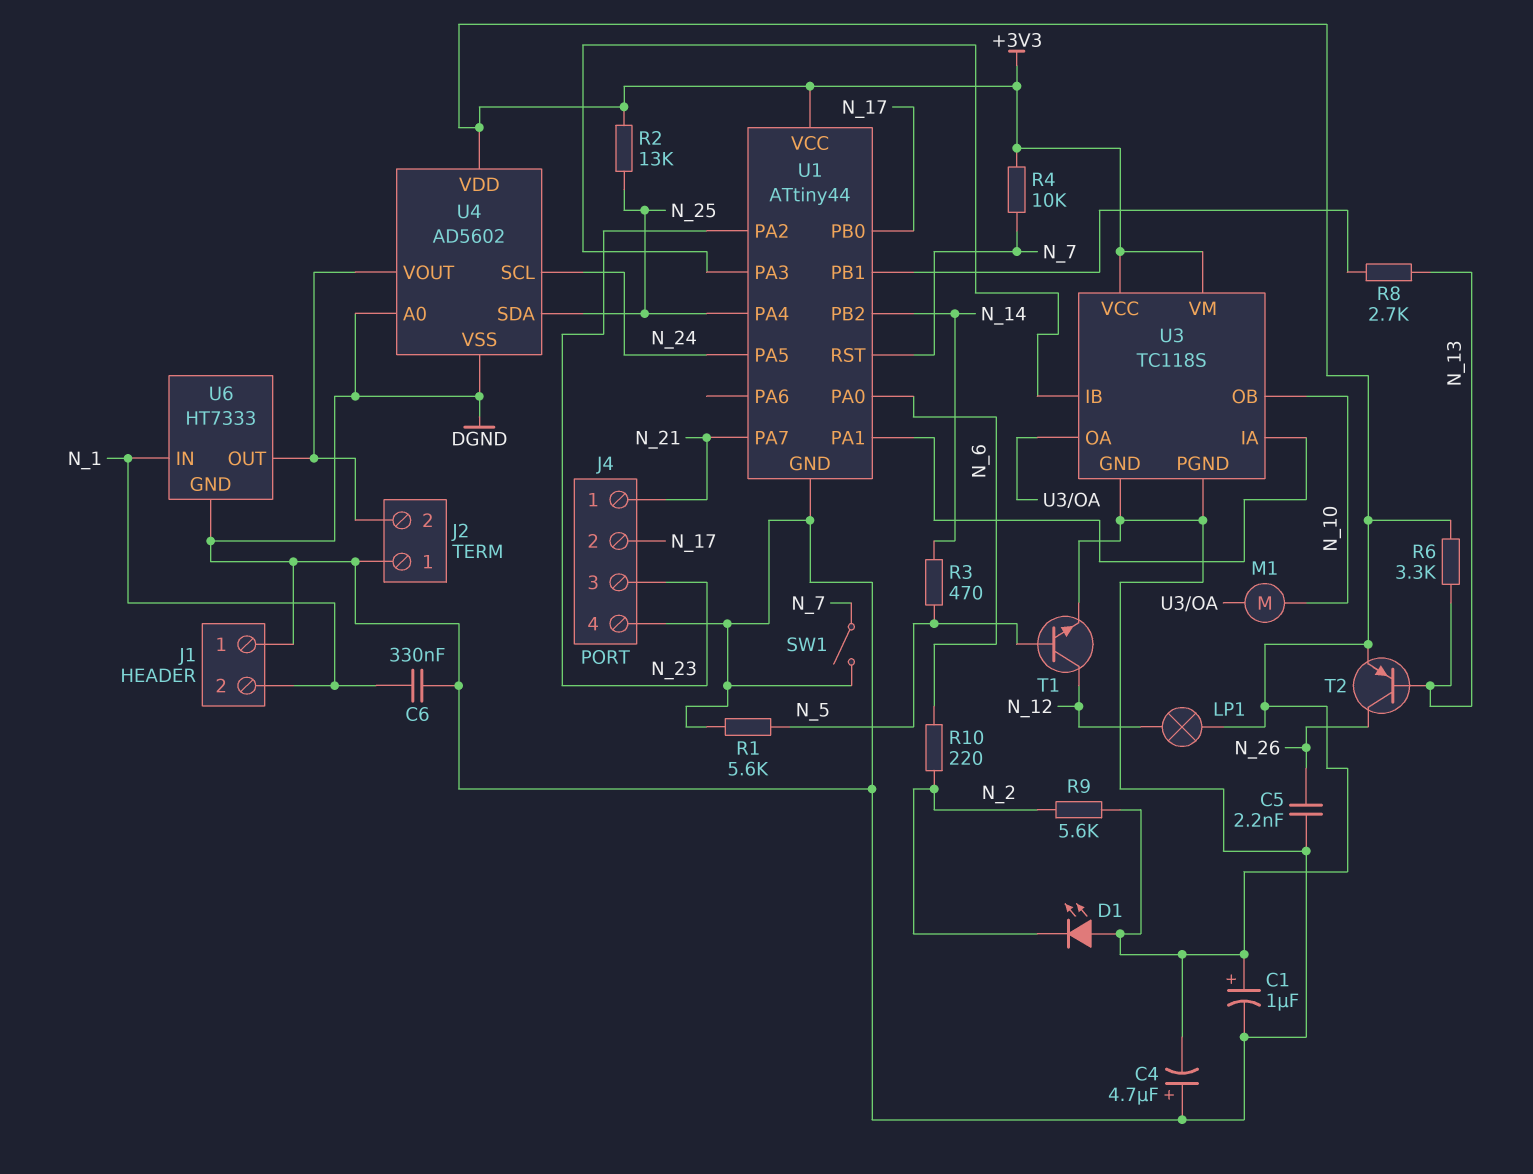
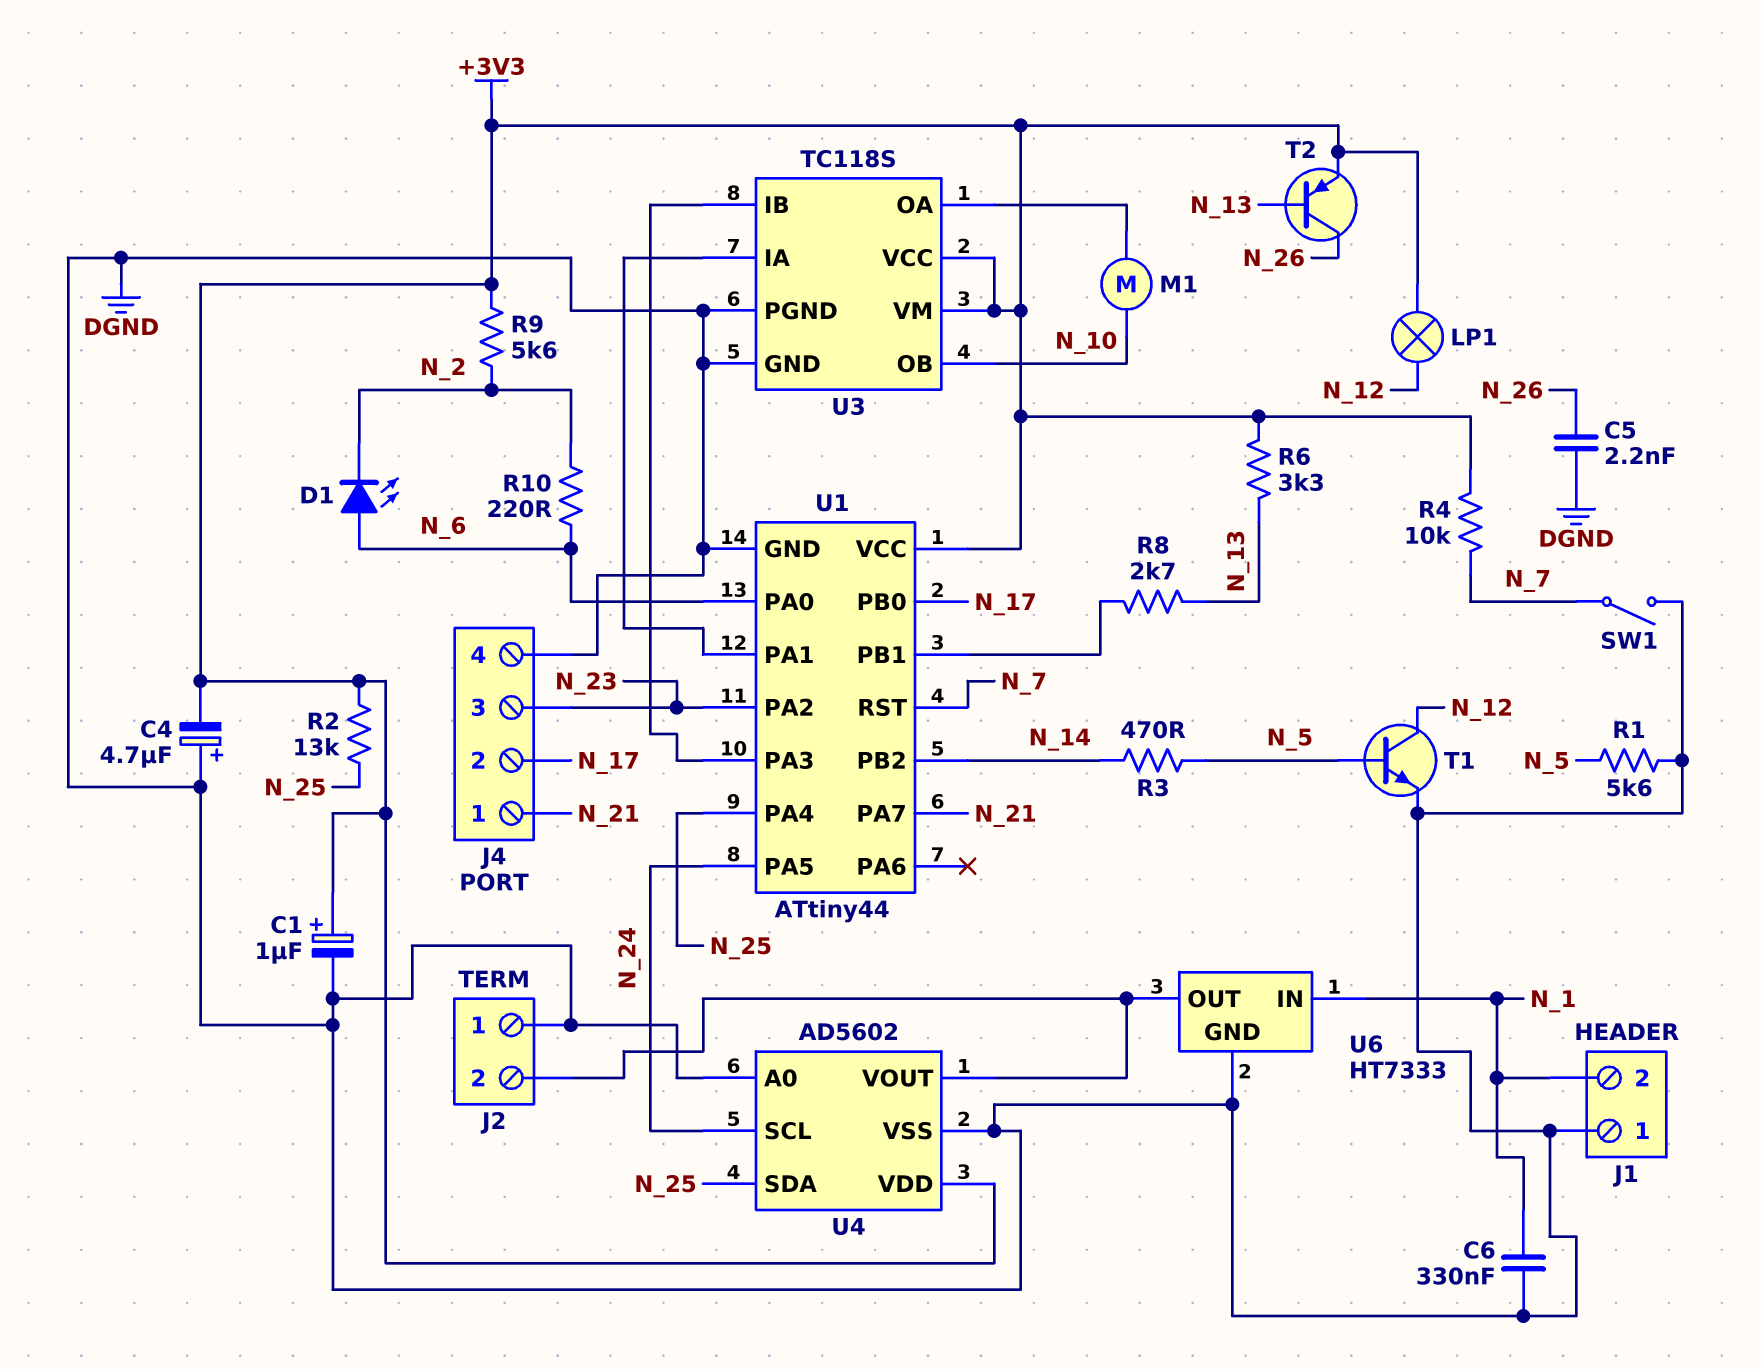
D1: LED (A +3V3, K N_2) -> LED (A N_6, K N_2)

